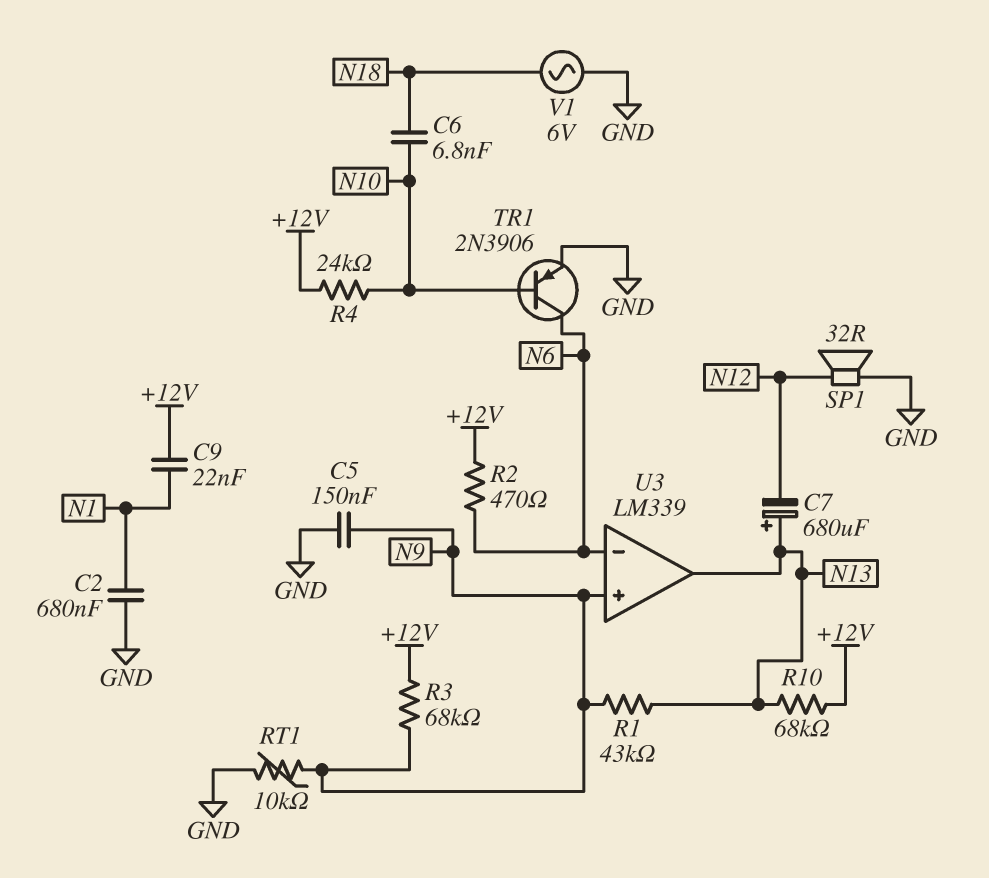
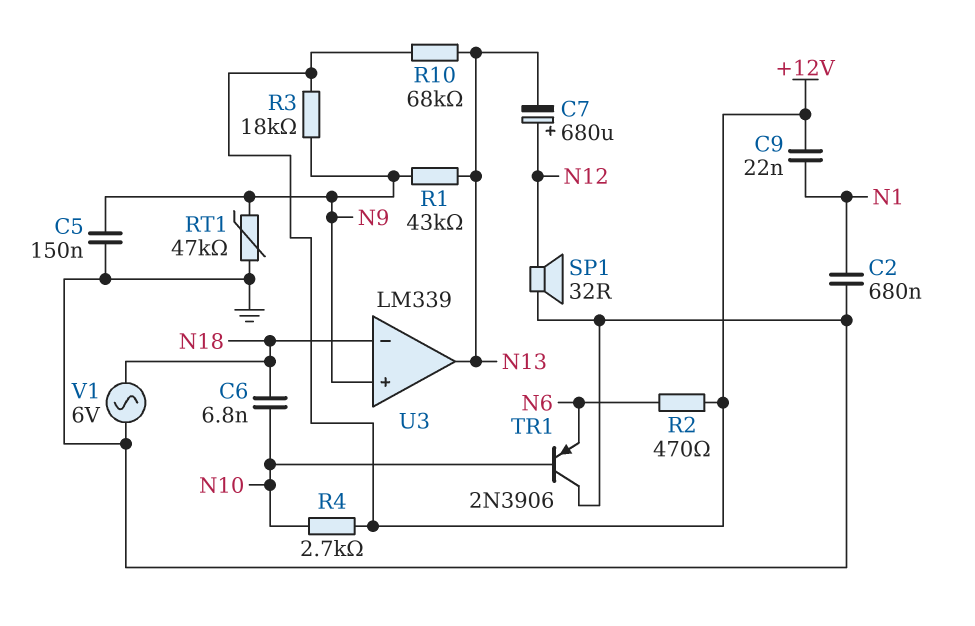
C7: 680uF (plus N13, minus N12) -> 680uF (plus N12, minus N13)
R3: 68k (+12V, N9) -> 18k (+12V, N9)
R4: 24k (+12V, N10) -> 2.7k (+12V, N10)
RT1: 10k (GND, N9) -> 47k (GND, N9)
TR1: PNP 2N3906 (B N10, C N6, E GND) -> PNP 2N3906 (B N10, C GND, E N6)
U3 pin in-: N6 -> N18

